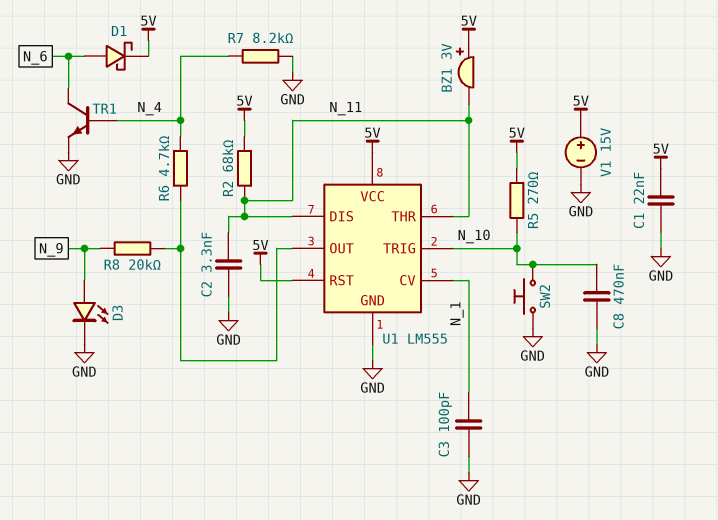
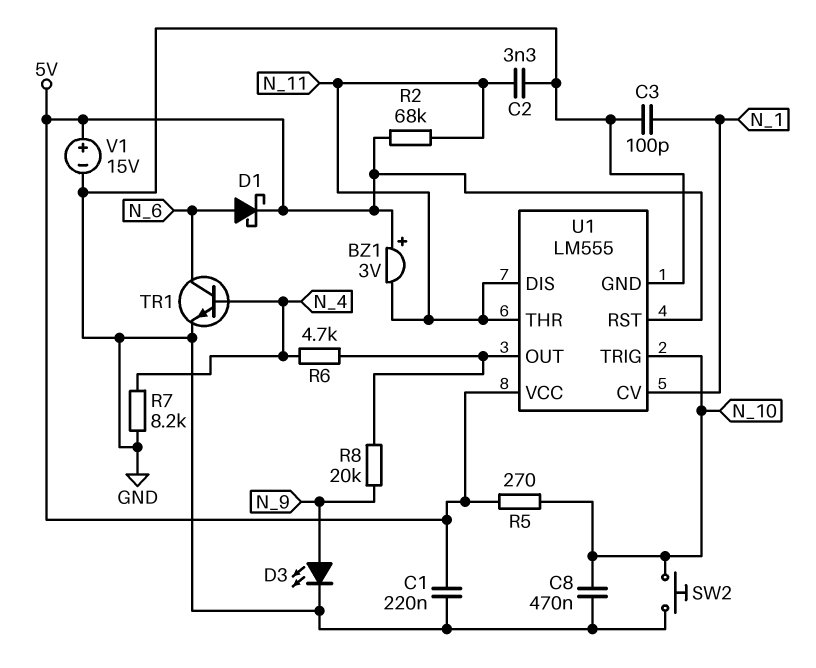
C1: 22nF (5V, GND) -> 220nF (5V, GND)

